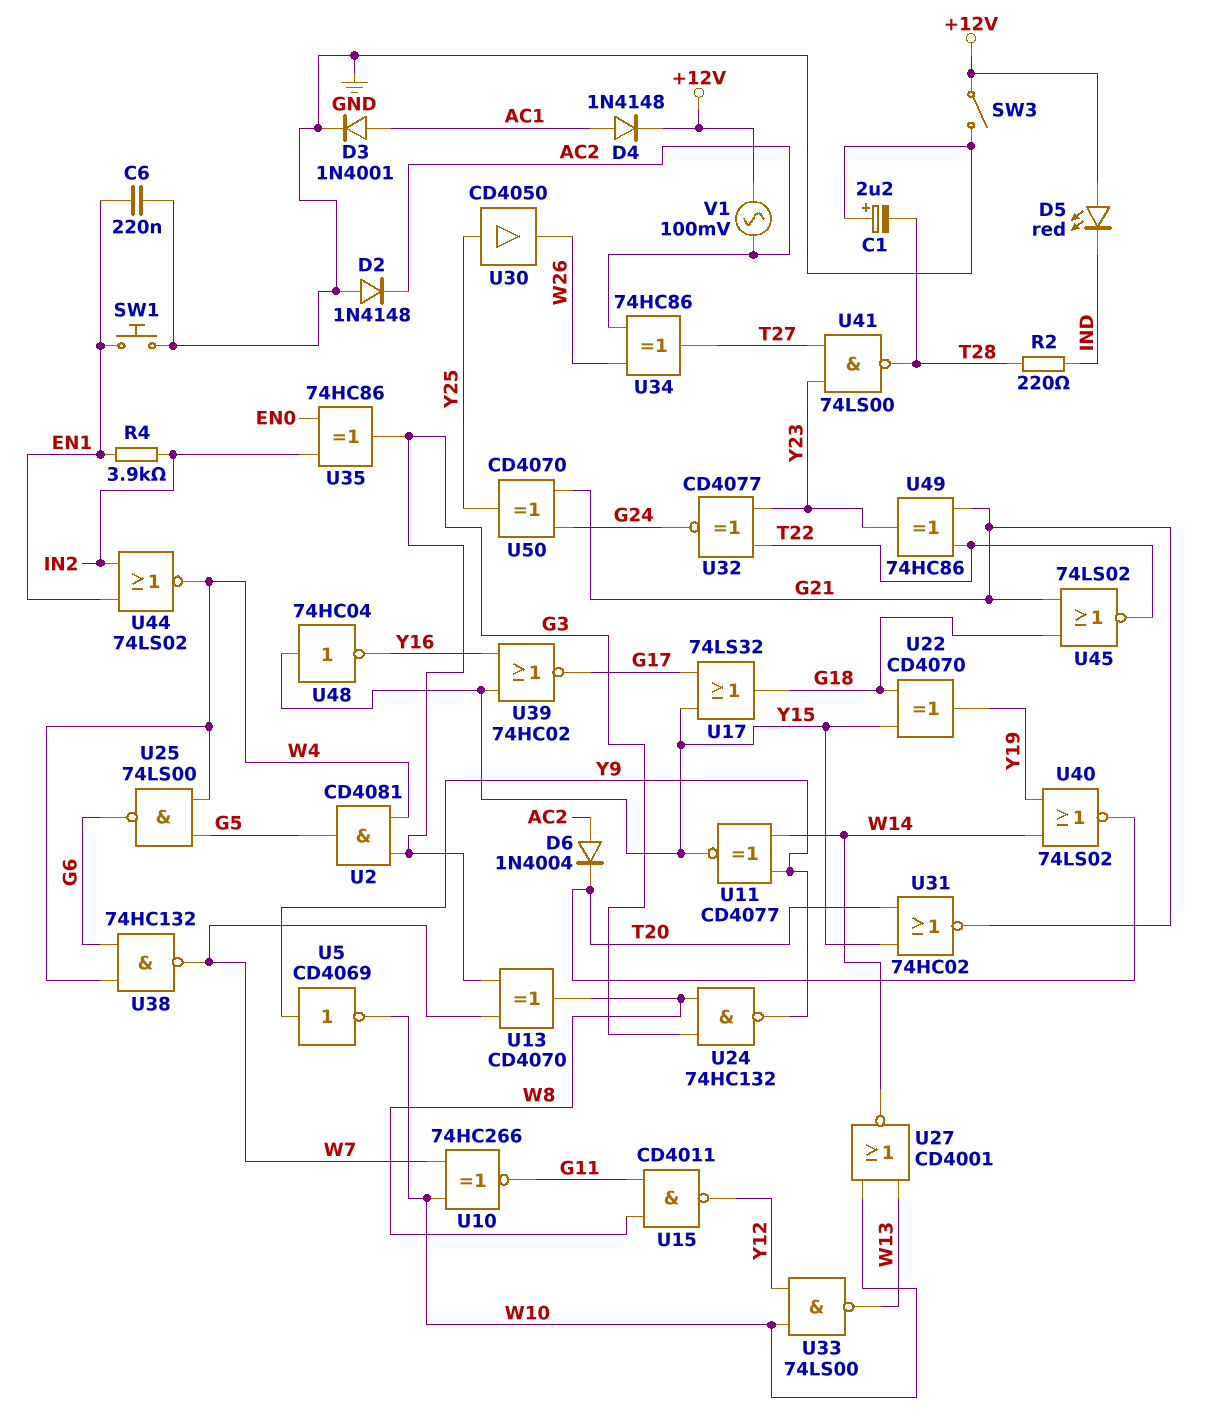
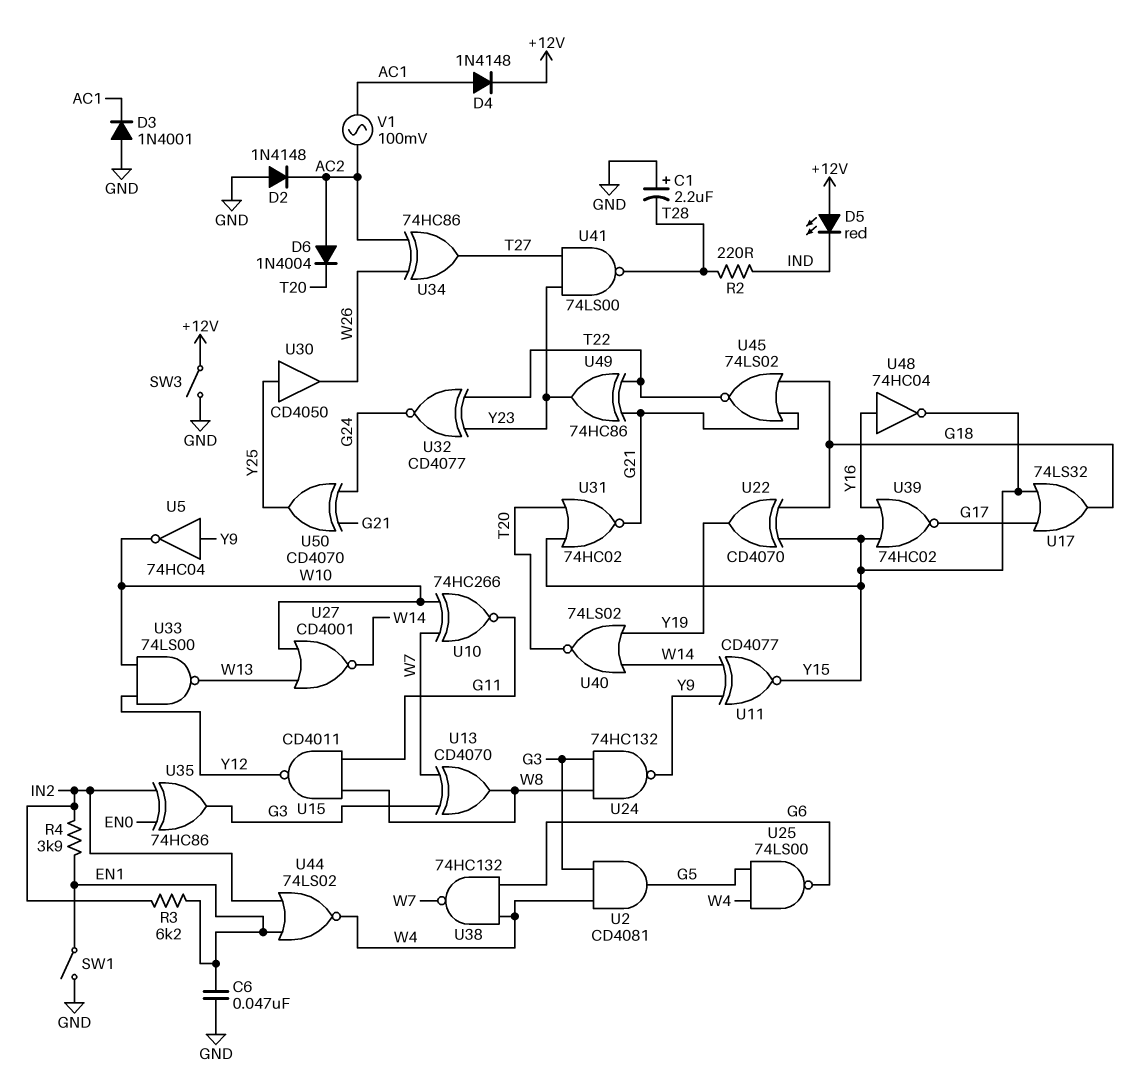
C6: 220nF (EN1, GND) -> 47nF (EN1, GND)
D3: diode 1N4001 (A AC1, K GND) -> diode 1N4001 (A GND, K AC1)
R3: none -> 6.2k (EN1, IN2)
SW1: button (EN1, GND) -> switch (EN1, GND)
U5: NOT CD4069 (in Y9, out W10) -> NOT 74HC04 (in Y9, out W10)
U48: NOT 74HC04 (in Y15, out Y16) -> NOT 74HC04 (in Y16, out Y15)
V1: AC 100mV (+12V, AC2) -> AC 100mV (AC1, AC2)

